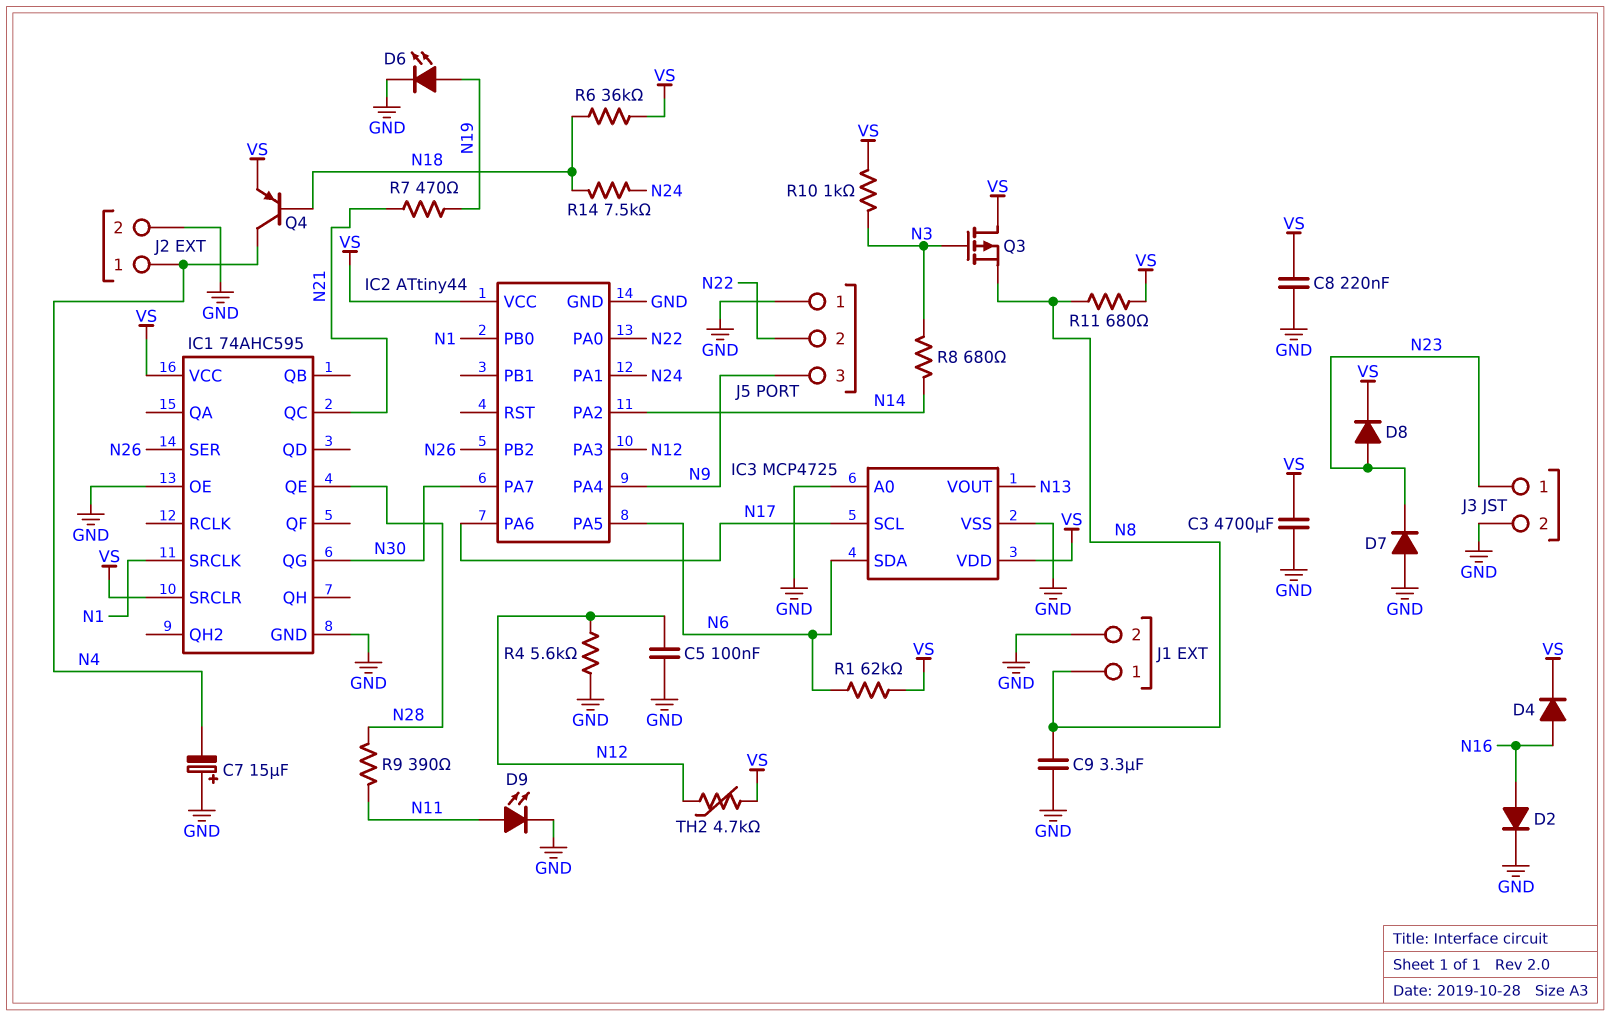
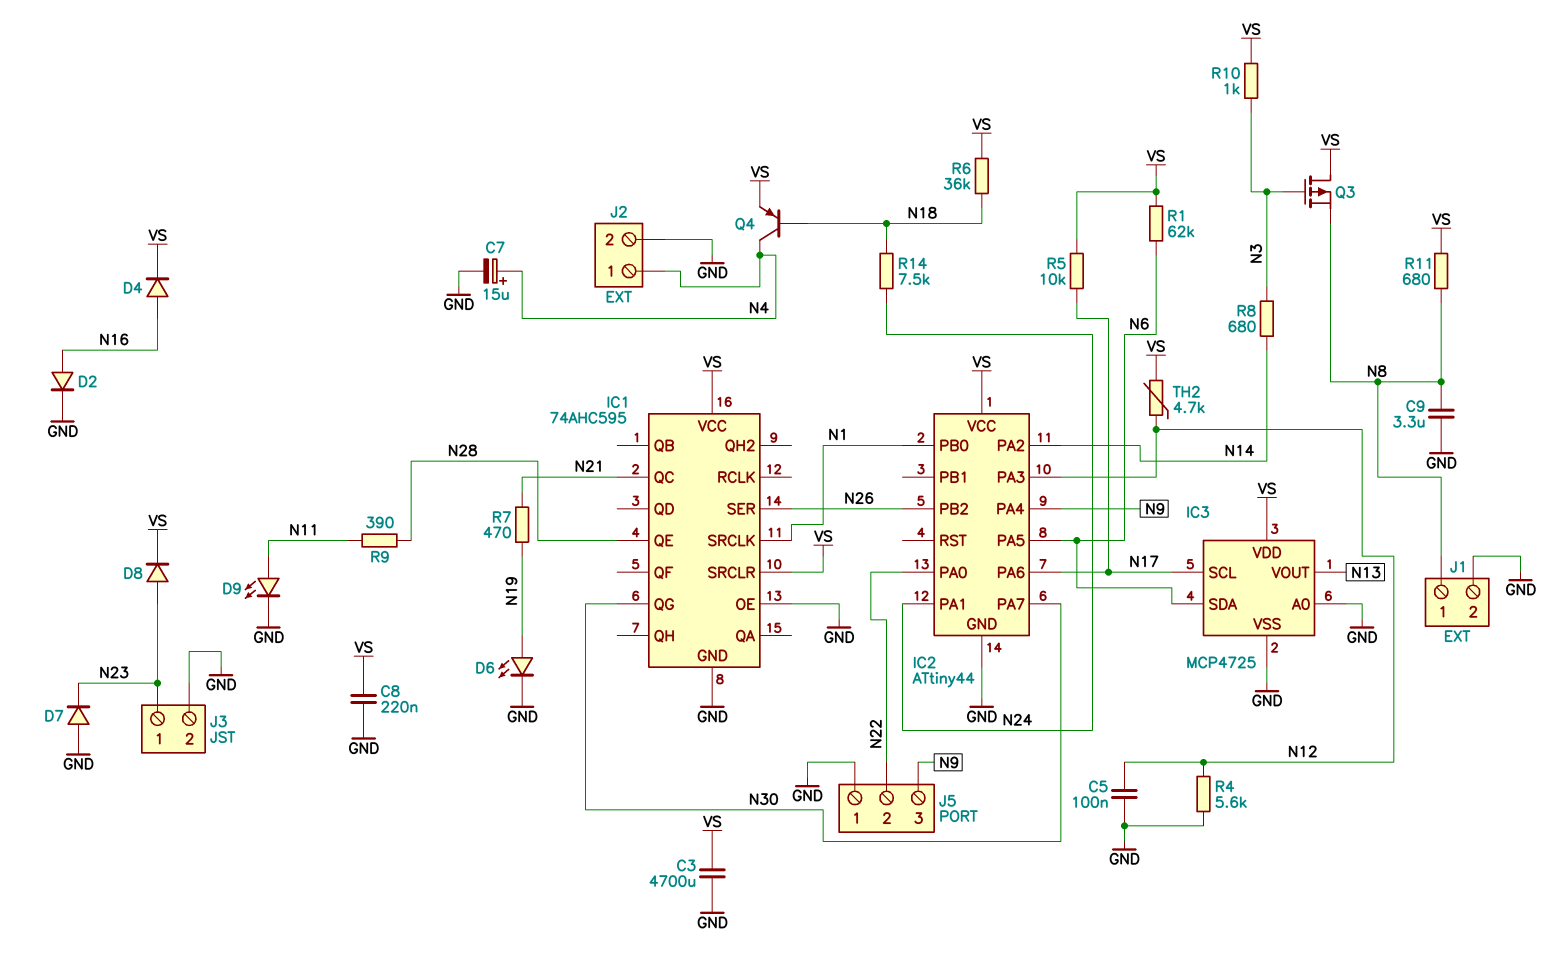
C7: 15uF (plus GND, minus N4) -> 15uF (plus N4, minus GND)
R5: none -> 10k (N17, VS)

